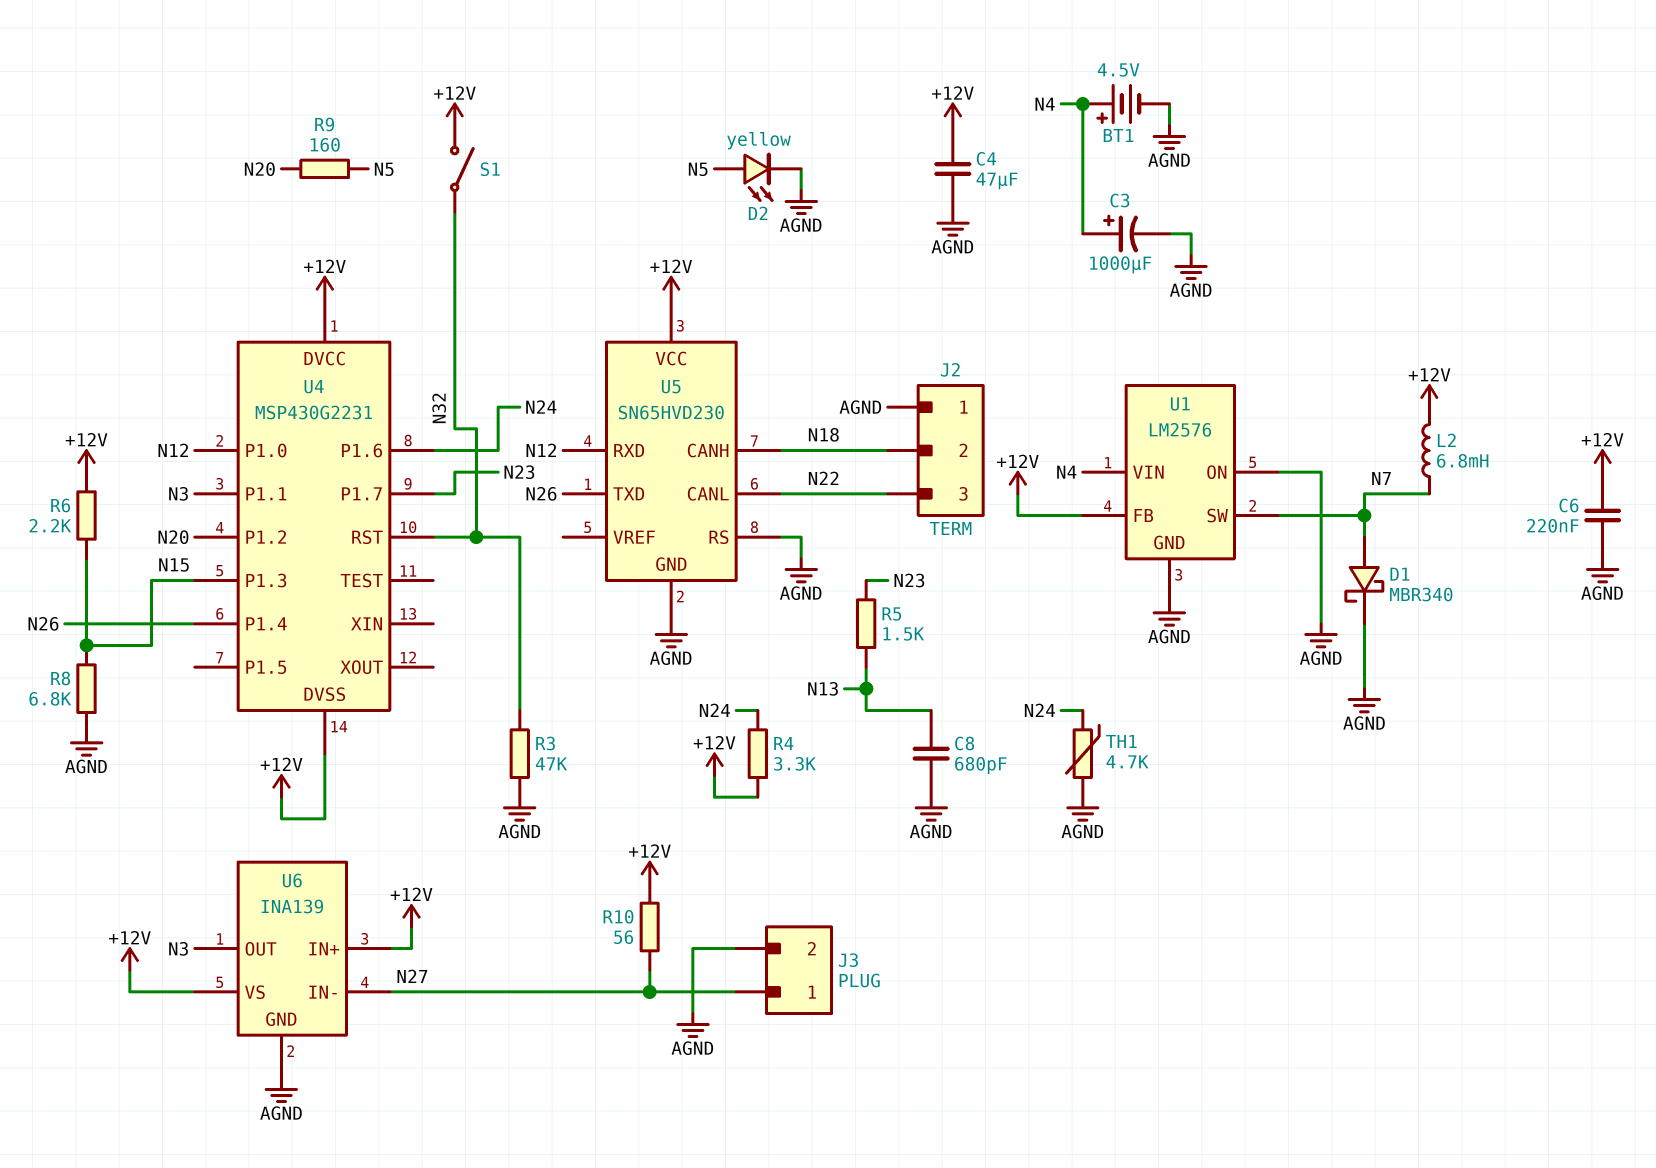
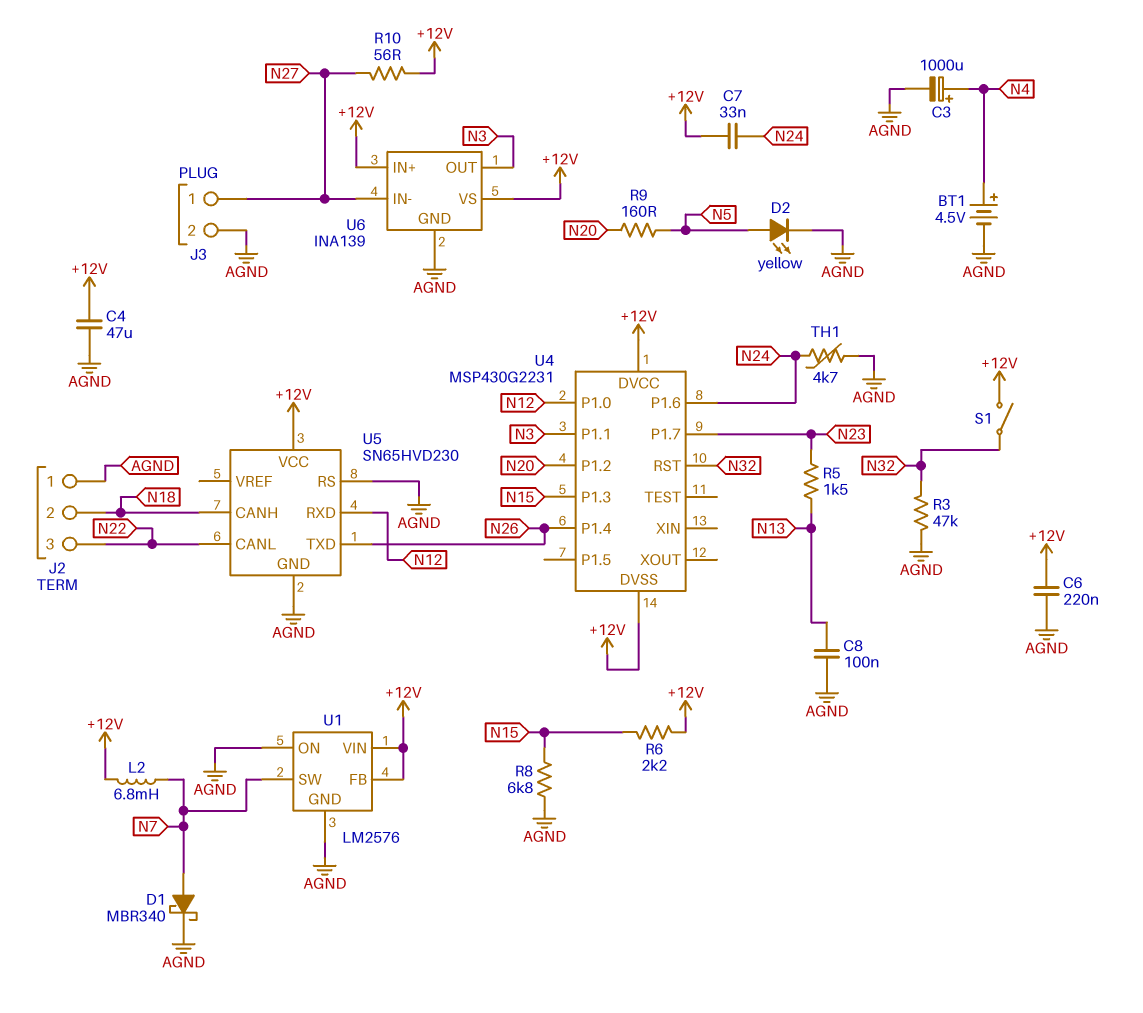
C7: none -> 33nF (+12V, N24)
C8: 680pF (AGND, N13) -> 100nF (AGND, N13)
R4: 3.3k (+12V, N24) -> none
U1 pin VIN: N4 -> +12V

